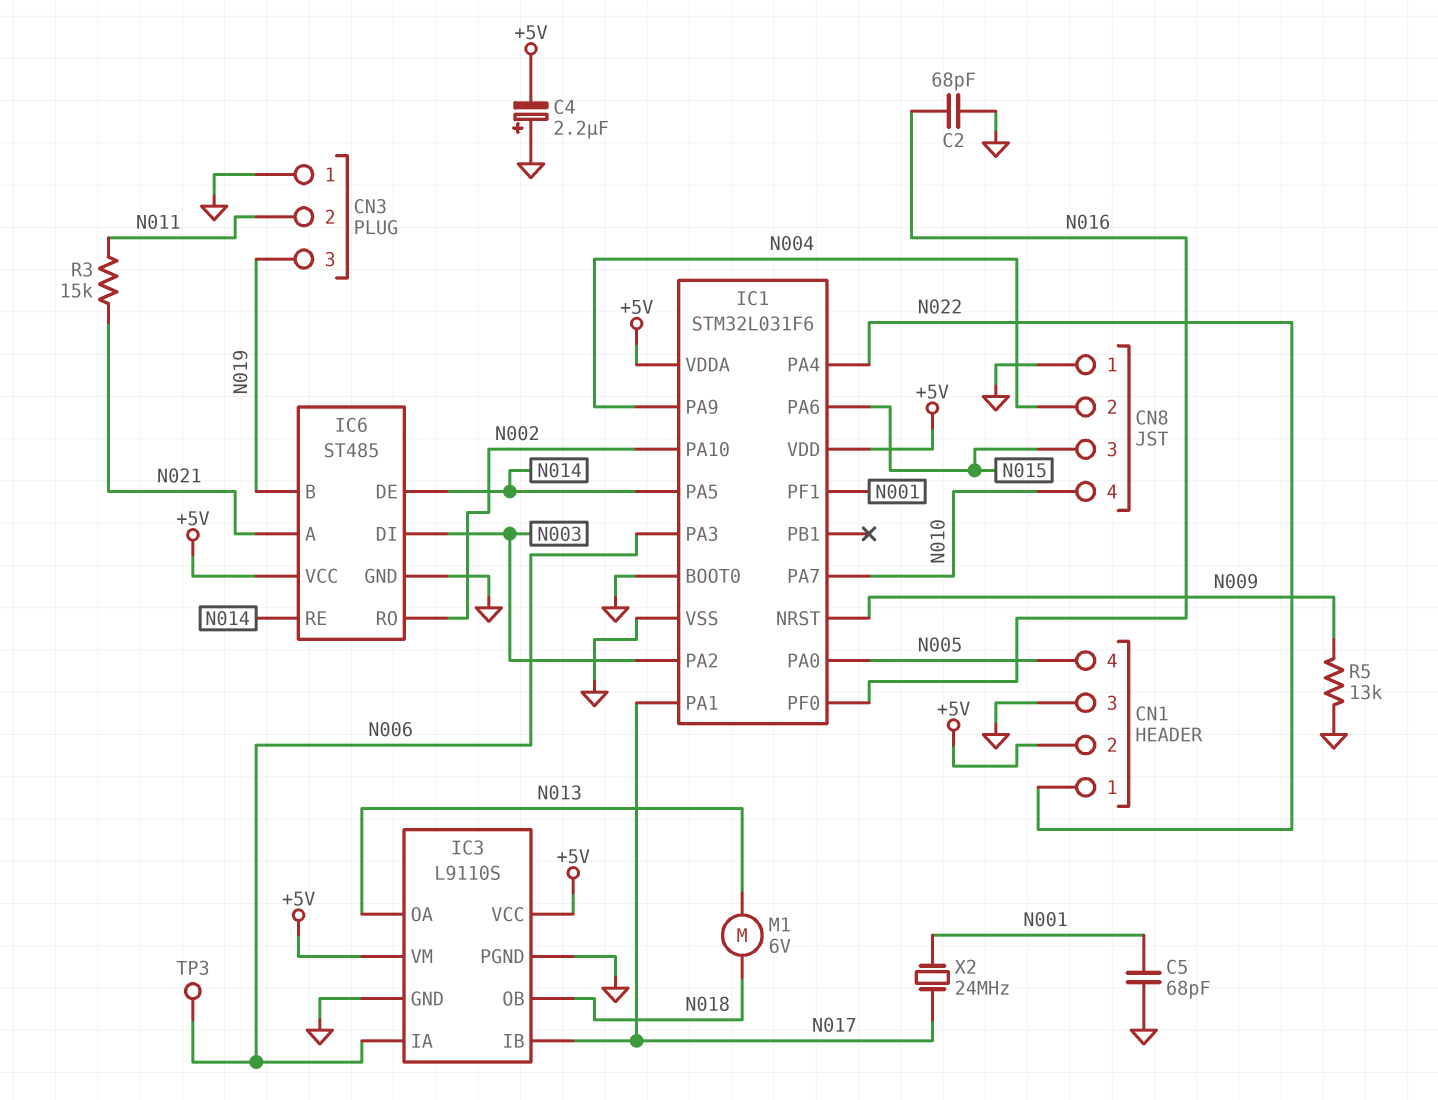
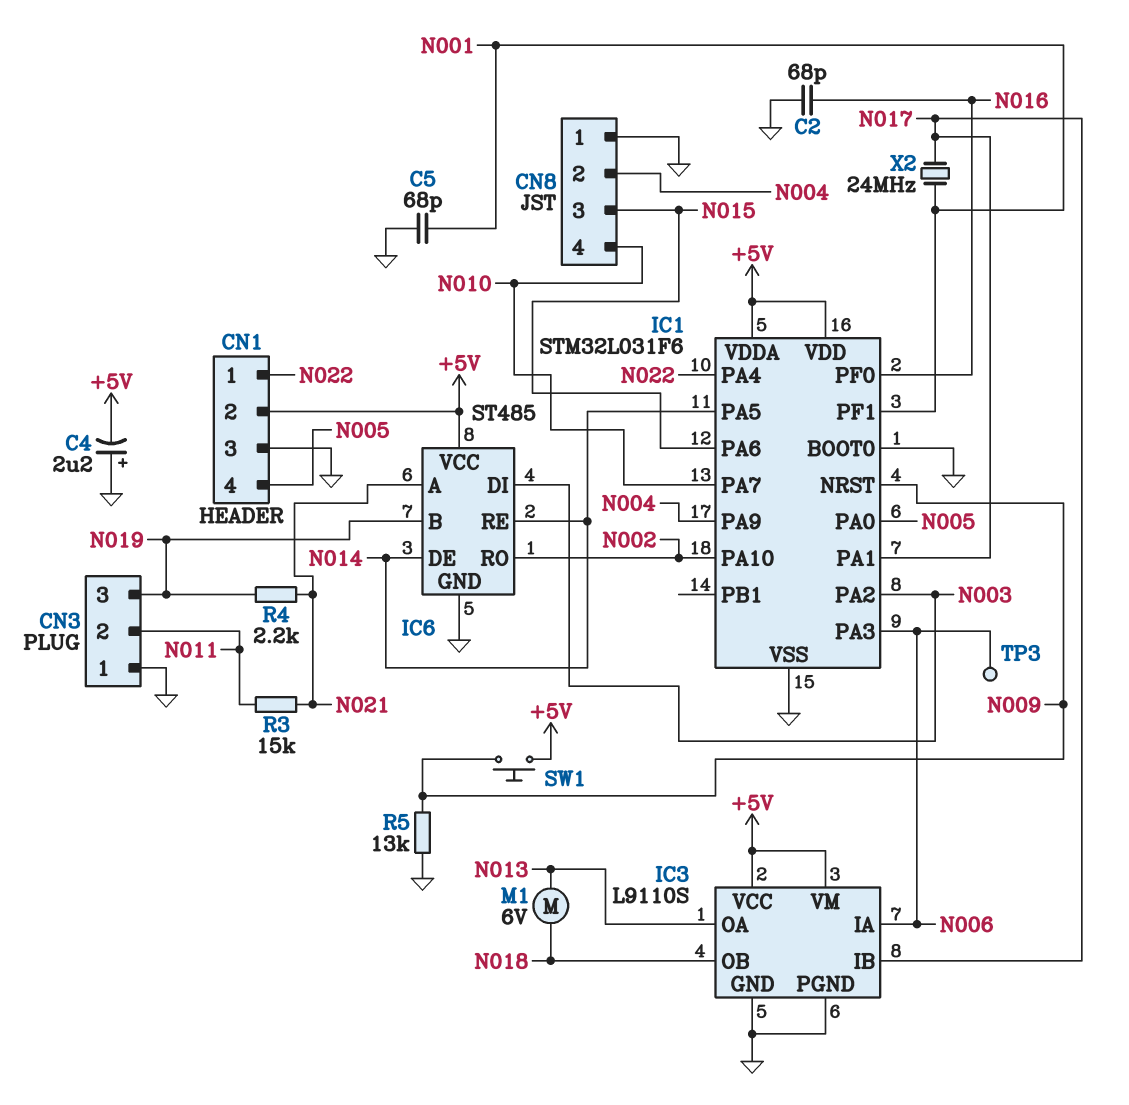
R4: none -> 2.2k (N019, N021)
SW1: none -> button (+5V, N009)

